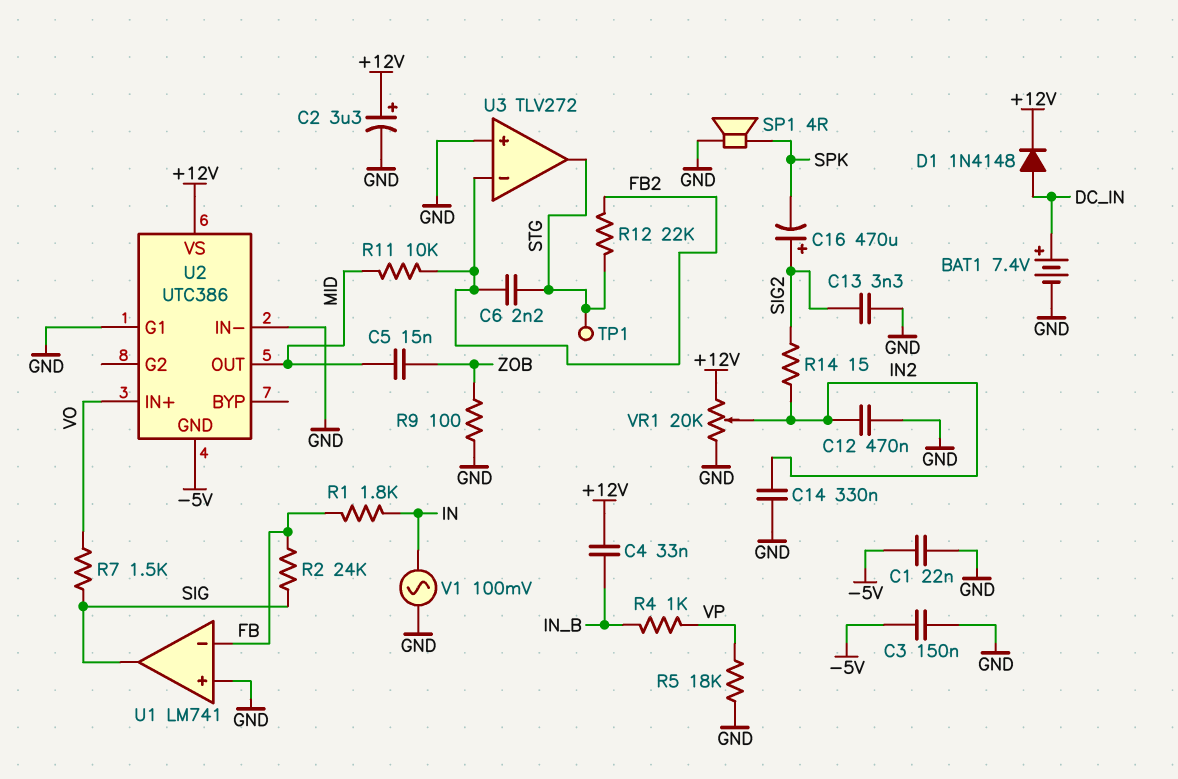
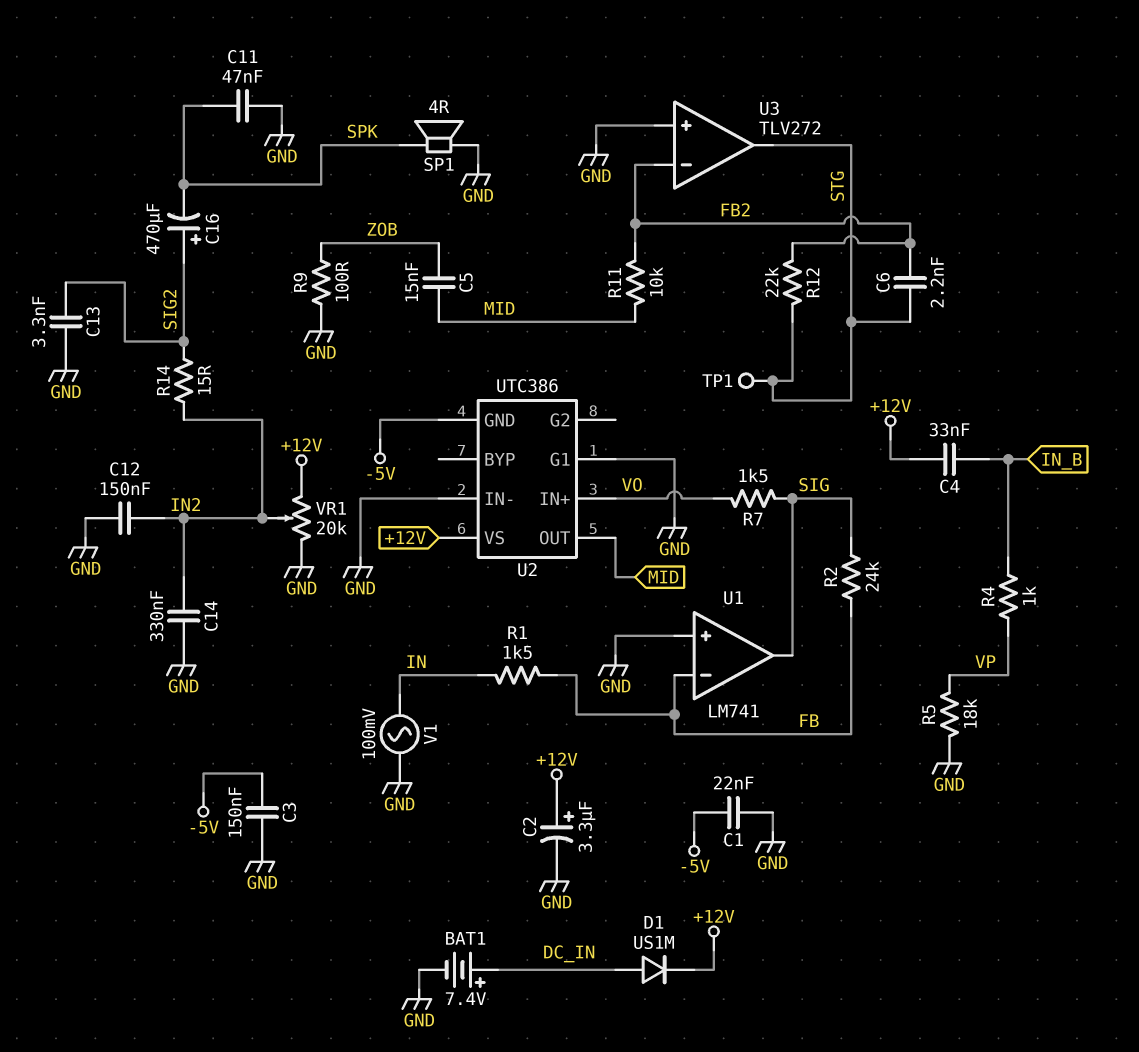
C11: none -> 47nF (GND, SPK)
C12: 470nF (GND, IN2) -> 150nF (GND, IN2)
D1: diode 1N4148 (A DC_IN, K +12V) -> diode US1M (A DC_IN, K +12V)
R1: 1.8k (FB, IN) -> 1.5k (FB, IN)

